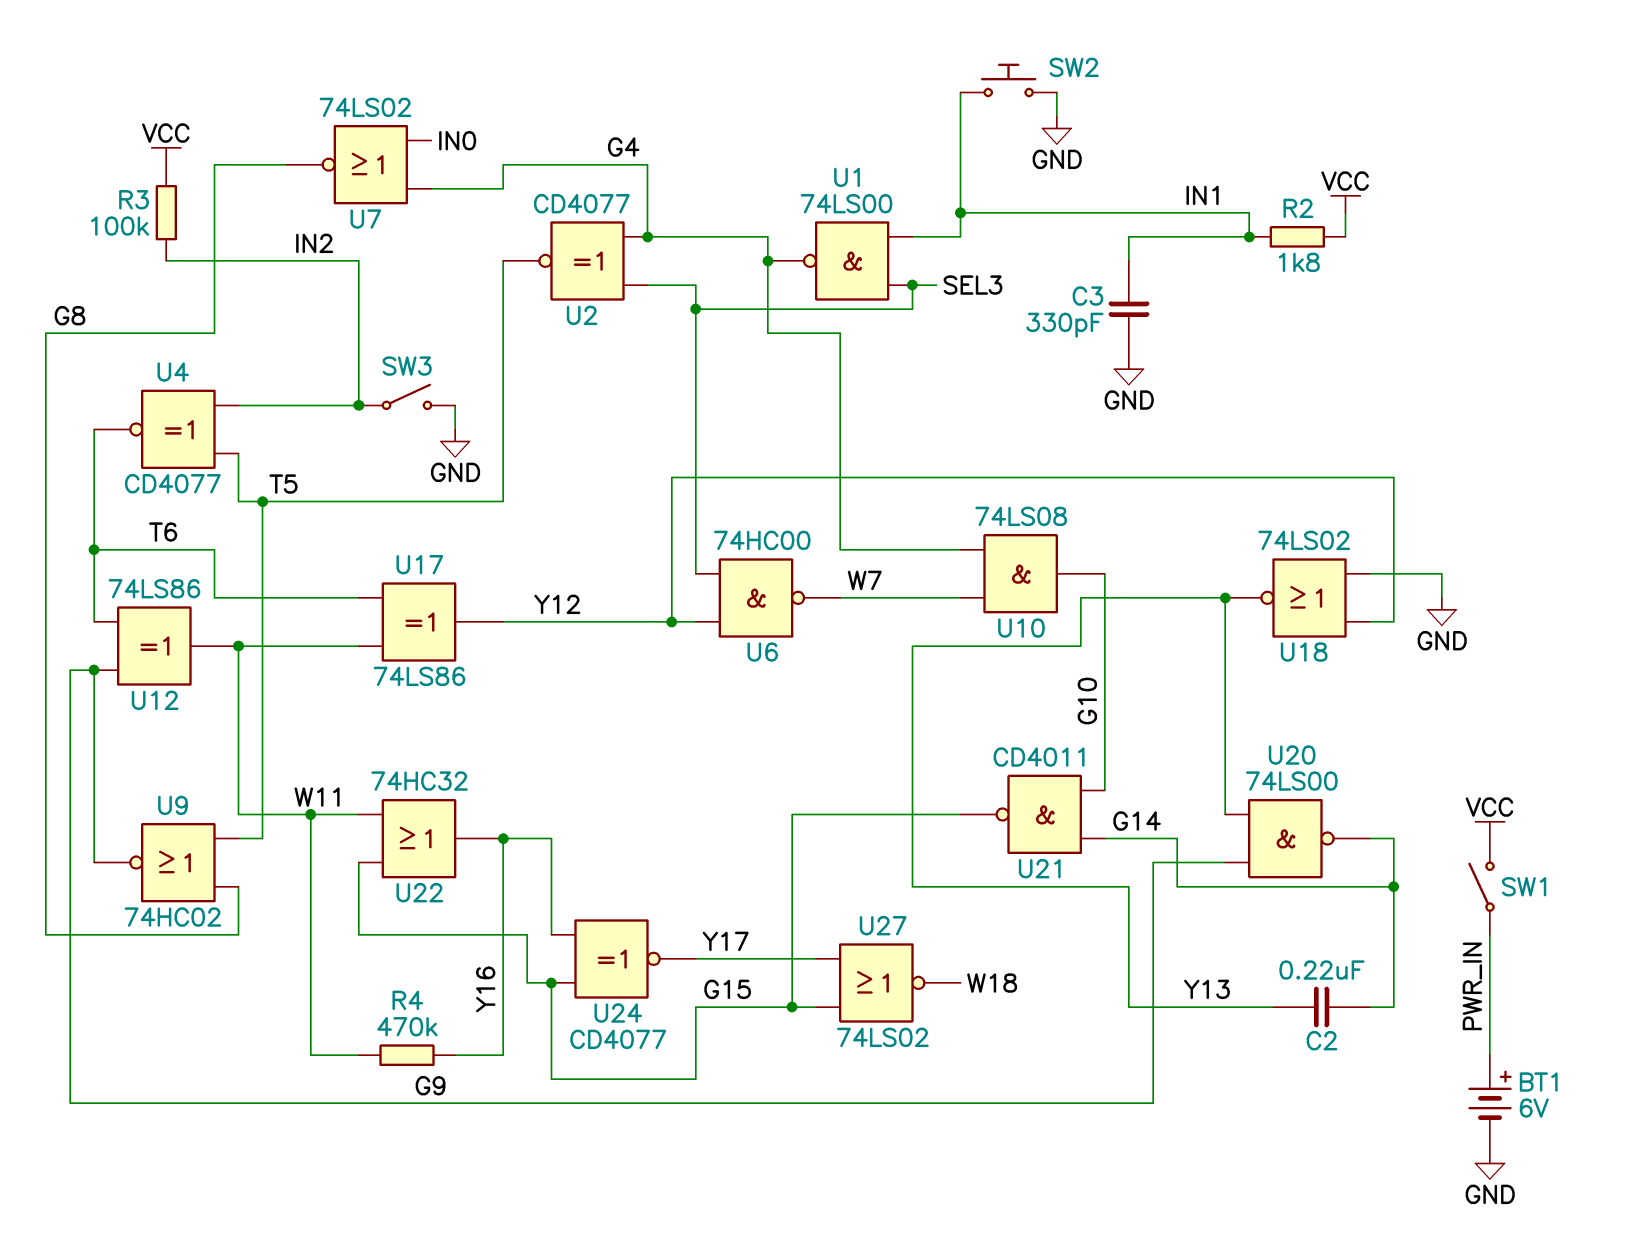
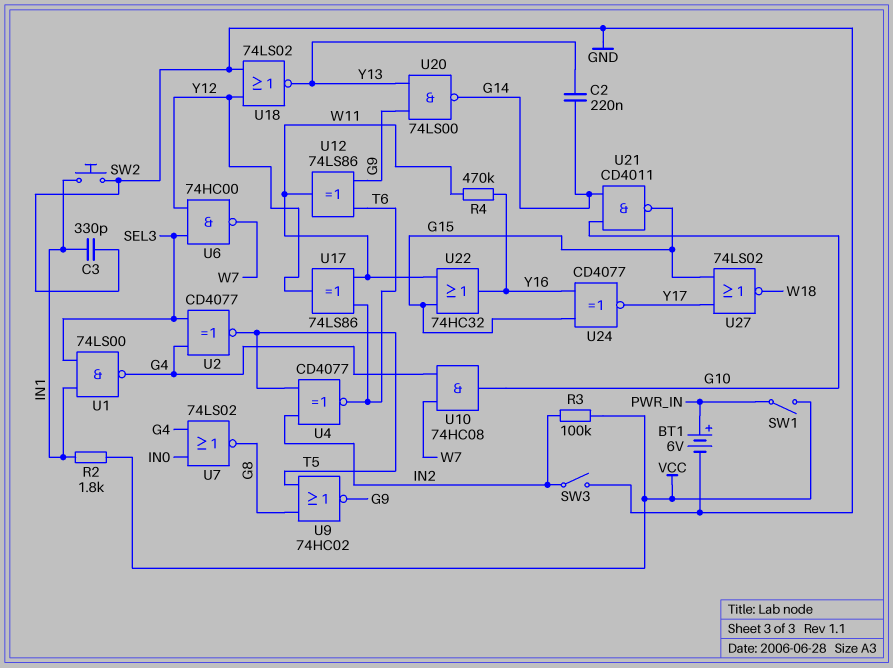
U10: AND 74LS08 (in G4, in W7, out G10) -> AND 74HC08 (in G4, in W7, out G10)

